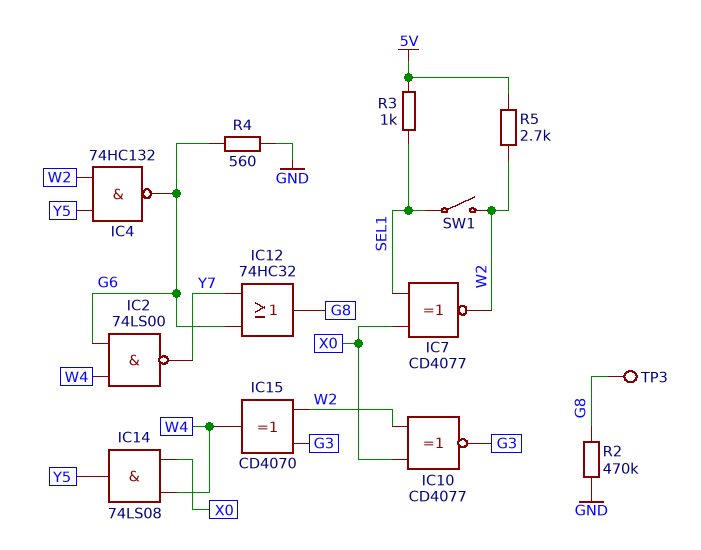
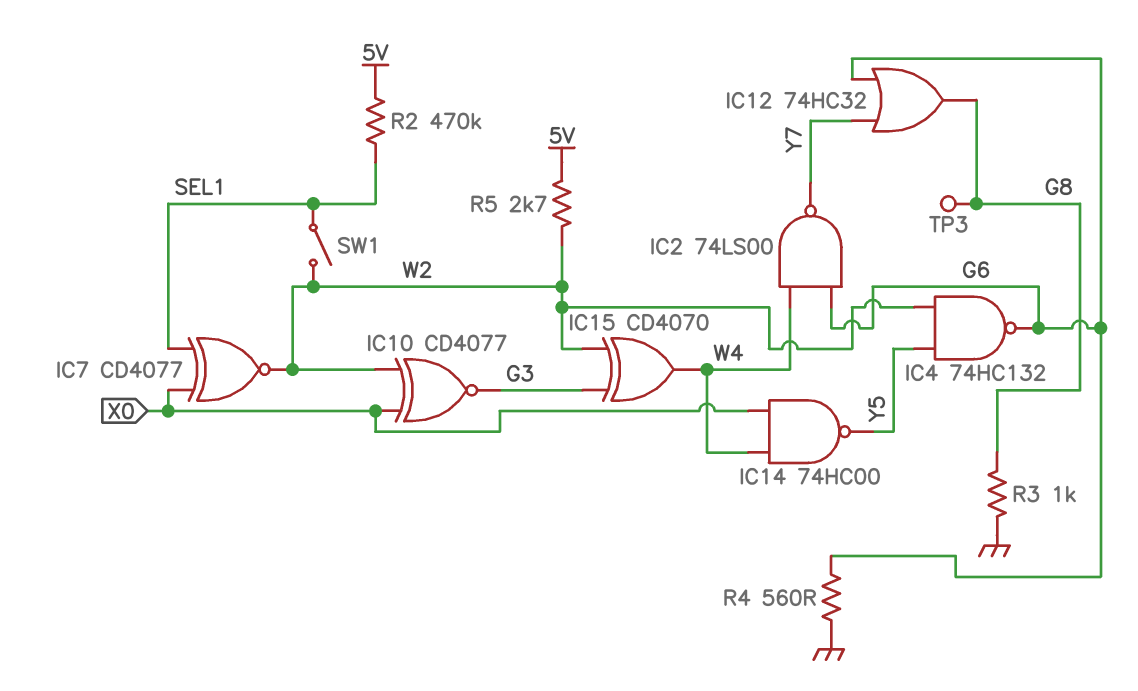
IC14: AND 74LS08 (in W4, in X0, out Y5) -> NAND 74HC00 (in W4, in X0, out Y5)
R2: 470k (G8, GND) -> 470k (5V, SEL1)
R3: 1k (5V, SEL1) -> 1k (G8, GND)

